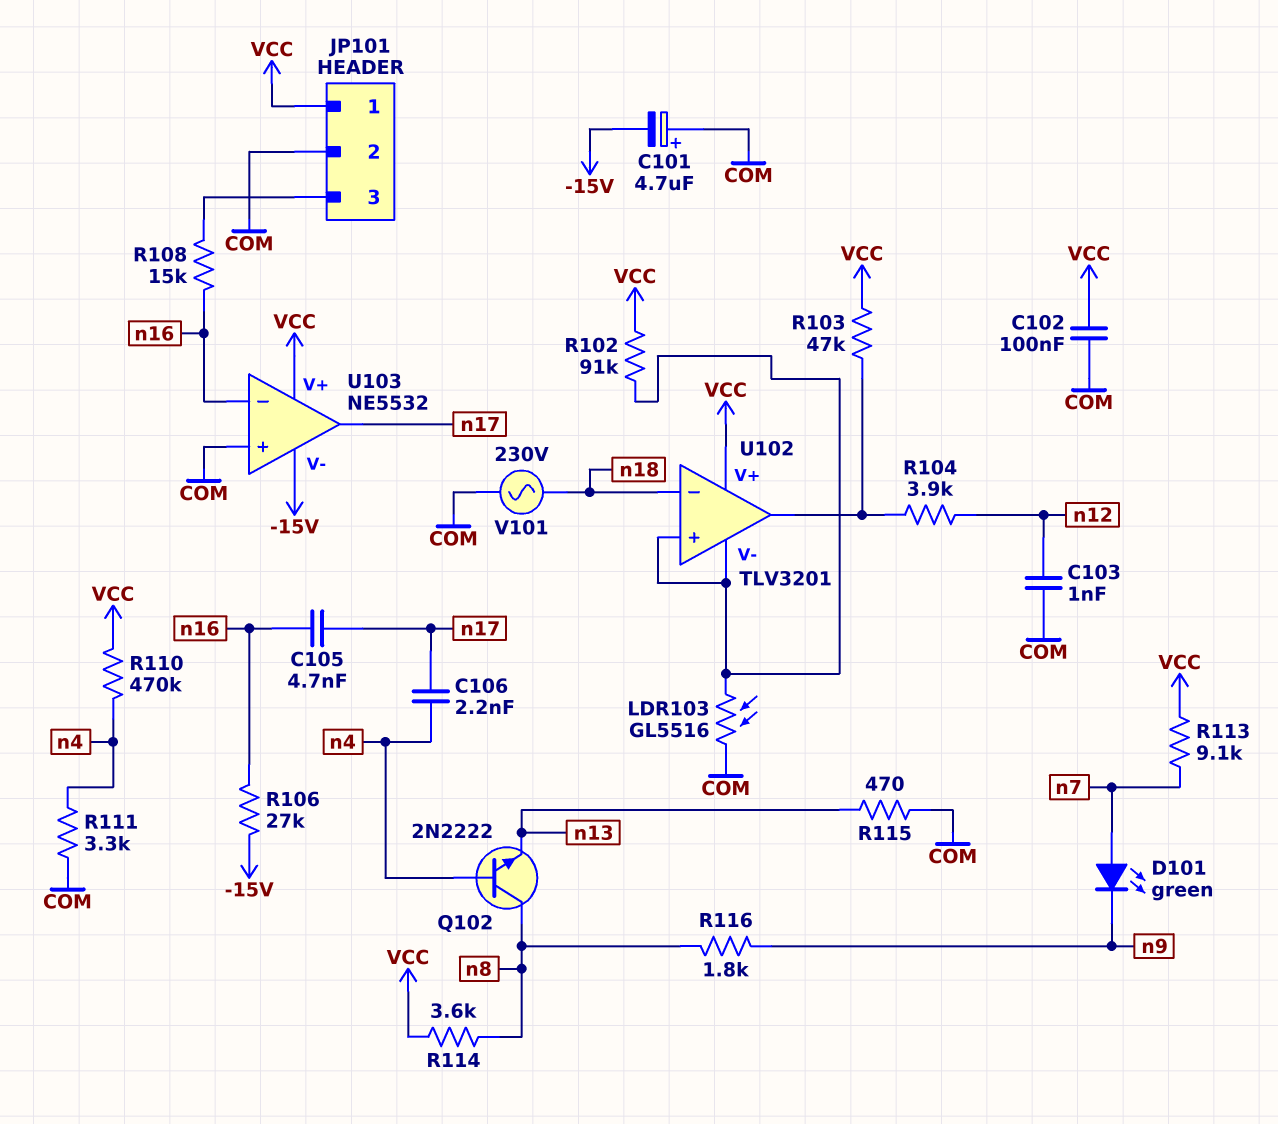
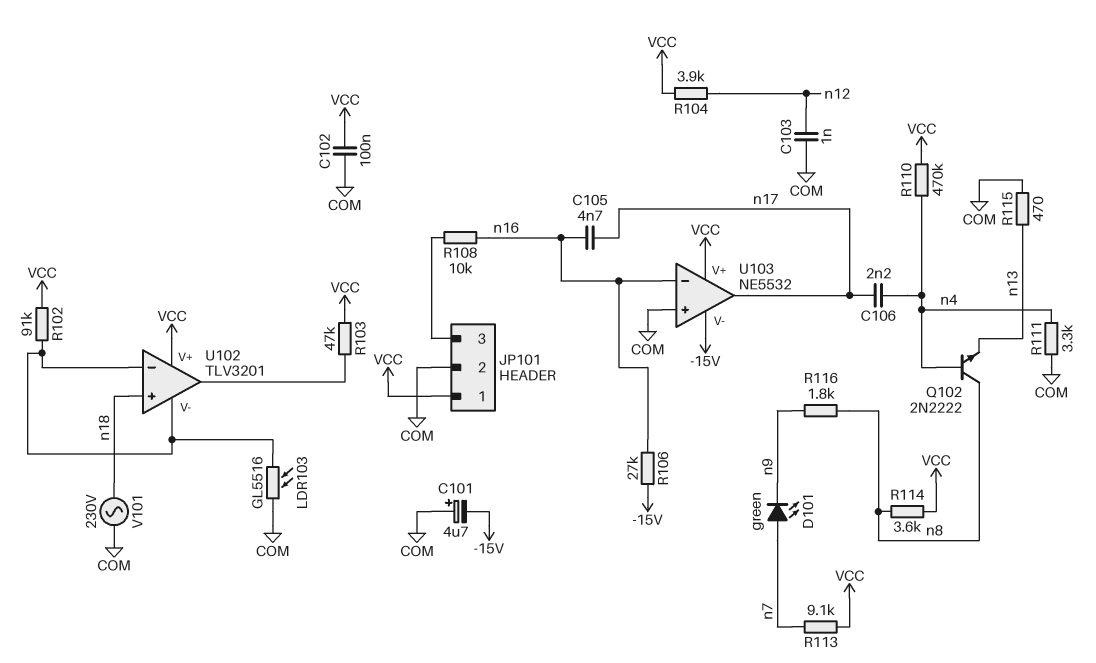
R104: 3.9k (U102/out, n12) -> 3.9k (VCC, n12)
R108: 15k (JP101/3, n16) -> 10k (JP101/3, n16)
U102 pin in+: U102/V- -> n18
U102 pin in-: n18 -> U102/V-

